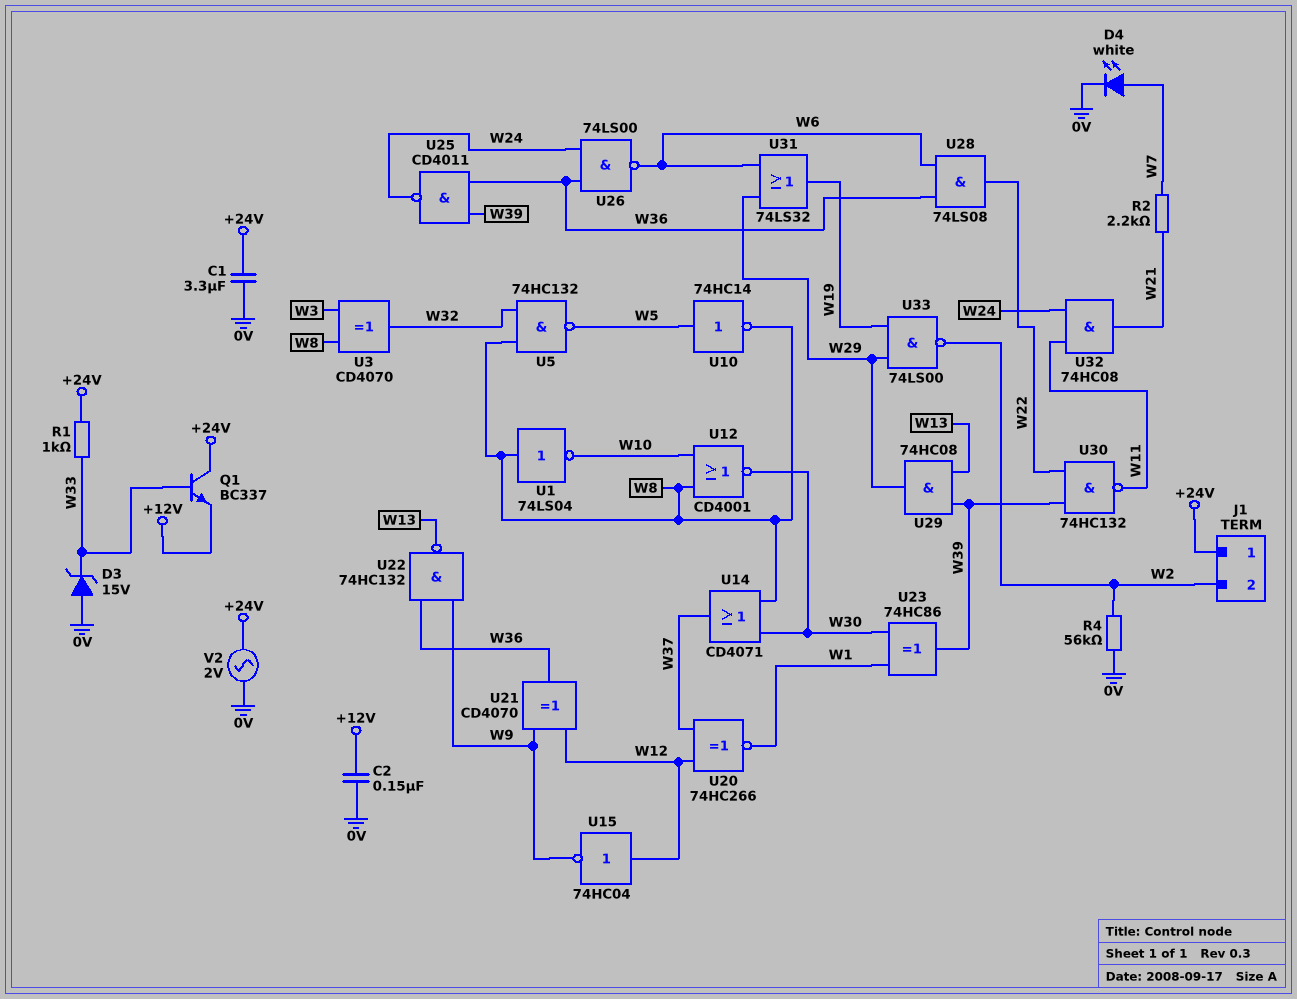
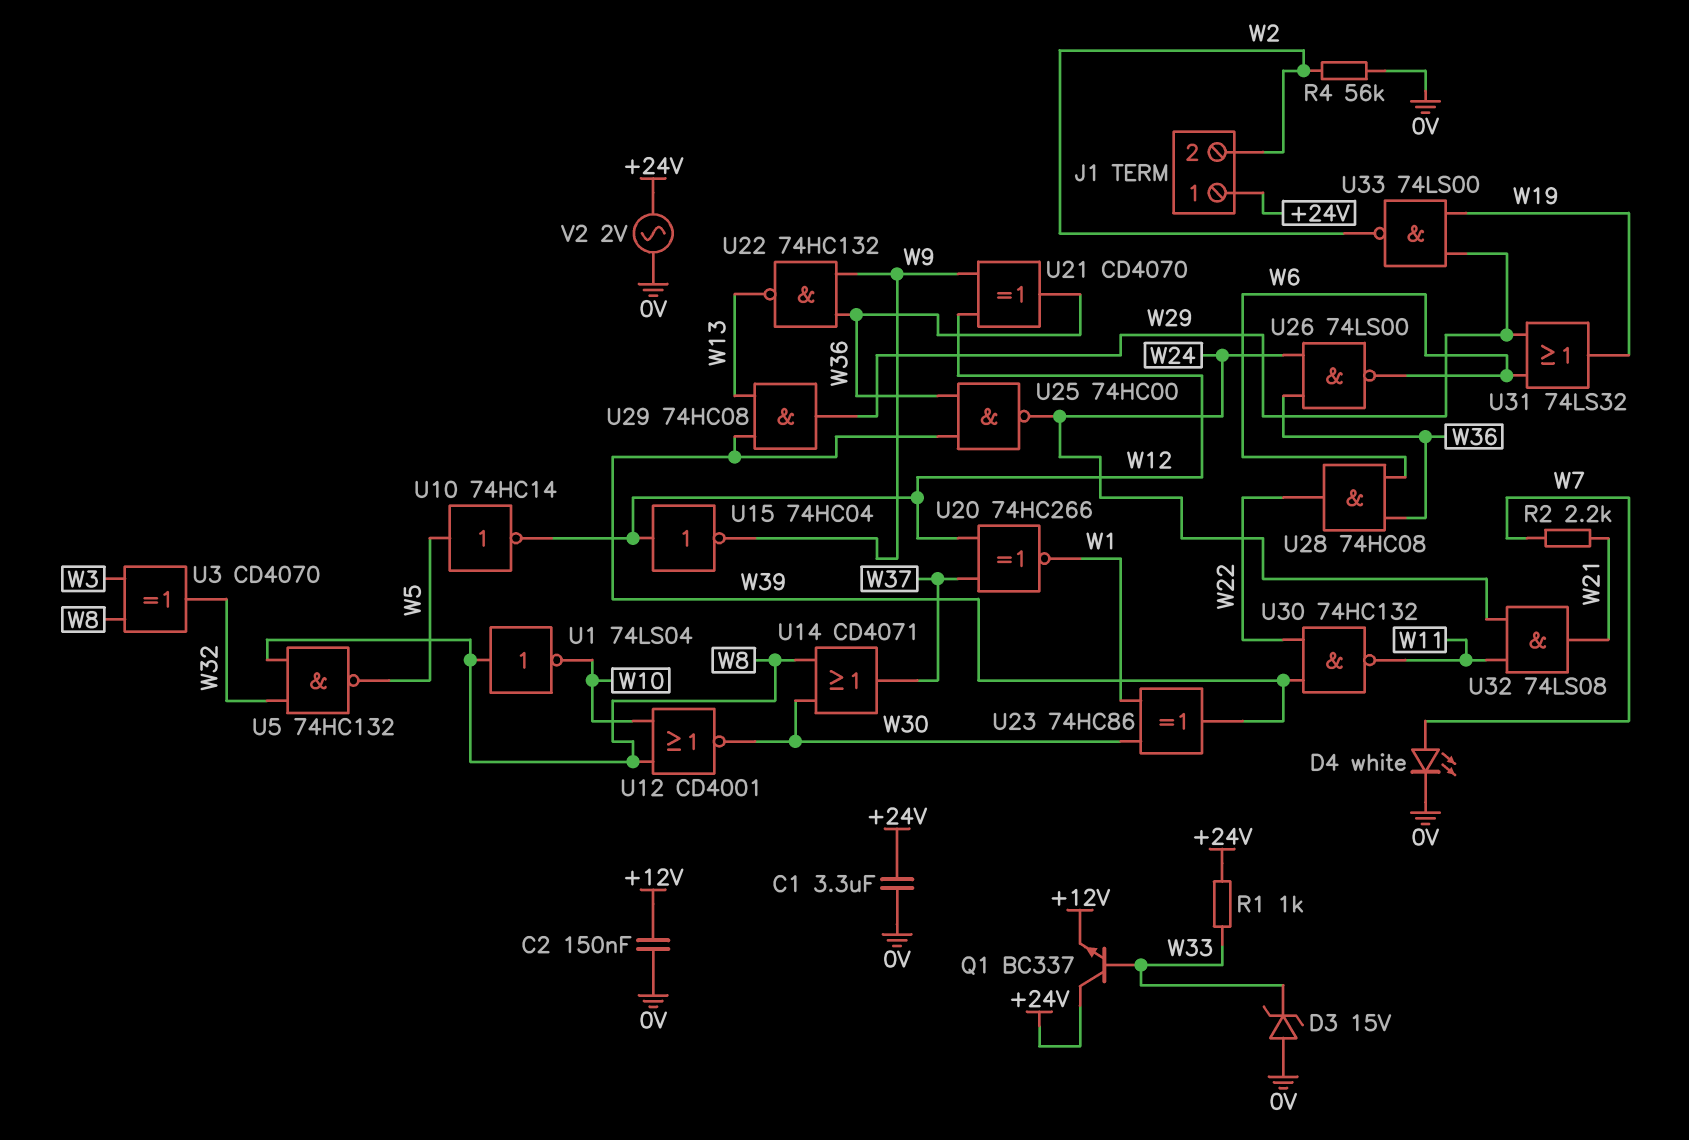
U10: NOT 74HC14 (in W5, out W8) -> NOT 74HC14 (in W5, out W12)
U25: NAND CD4011 (in W36, in W39, out W24) -> NAND 74HC00 (in W36, in W39, out W24)
U28: AND 74LS08 (in W6, in W36, out W22) -> AND 74HC08 (in W6, in W36, out W22)
U32: AND 74HC08 (in W11, in W24, out W21) -> AND 74LS08 (in W11, in W24, out W21)

